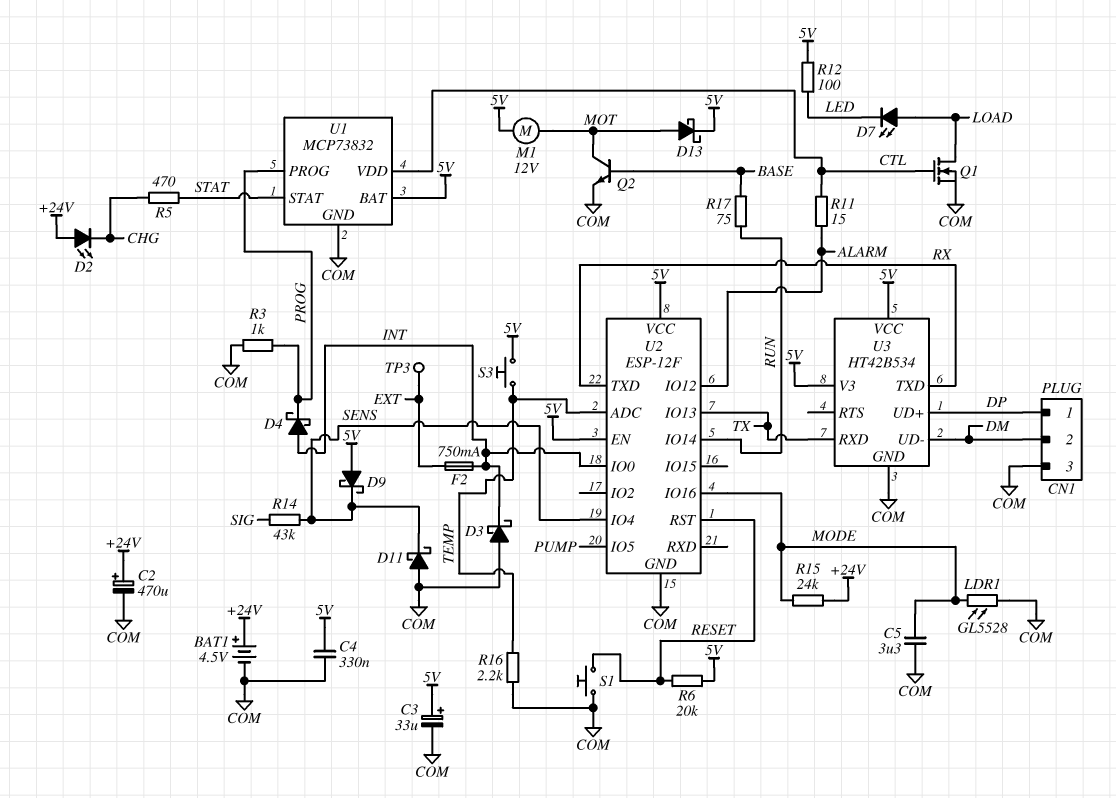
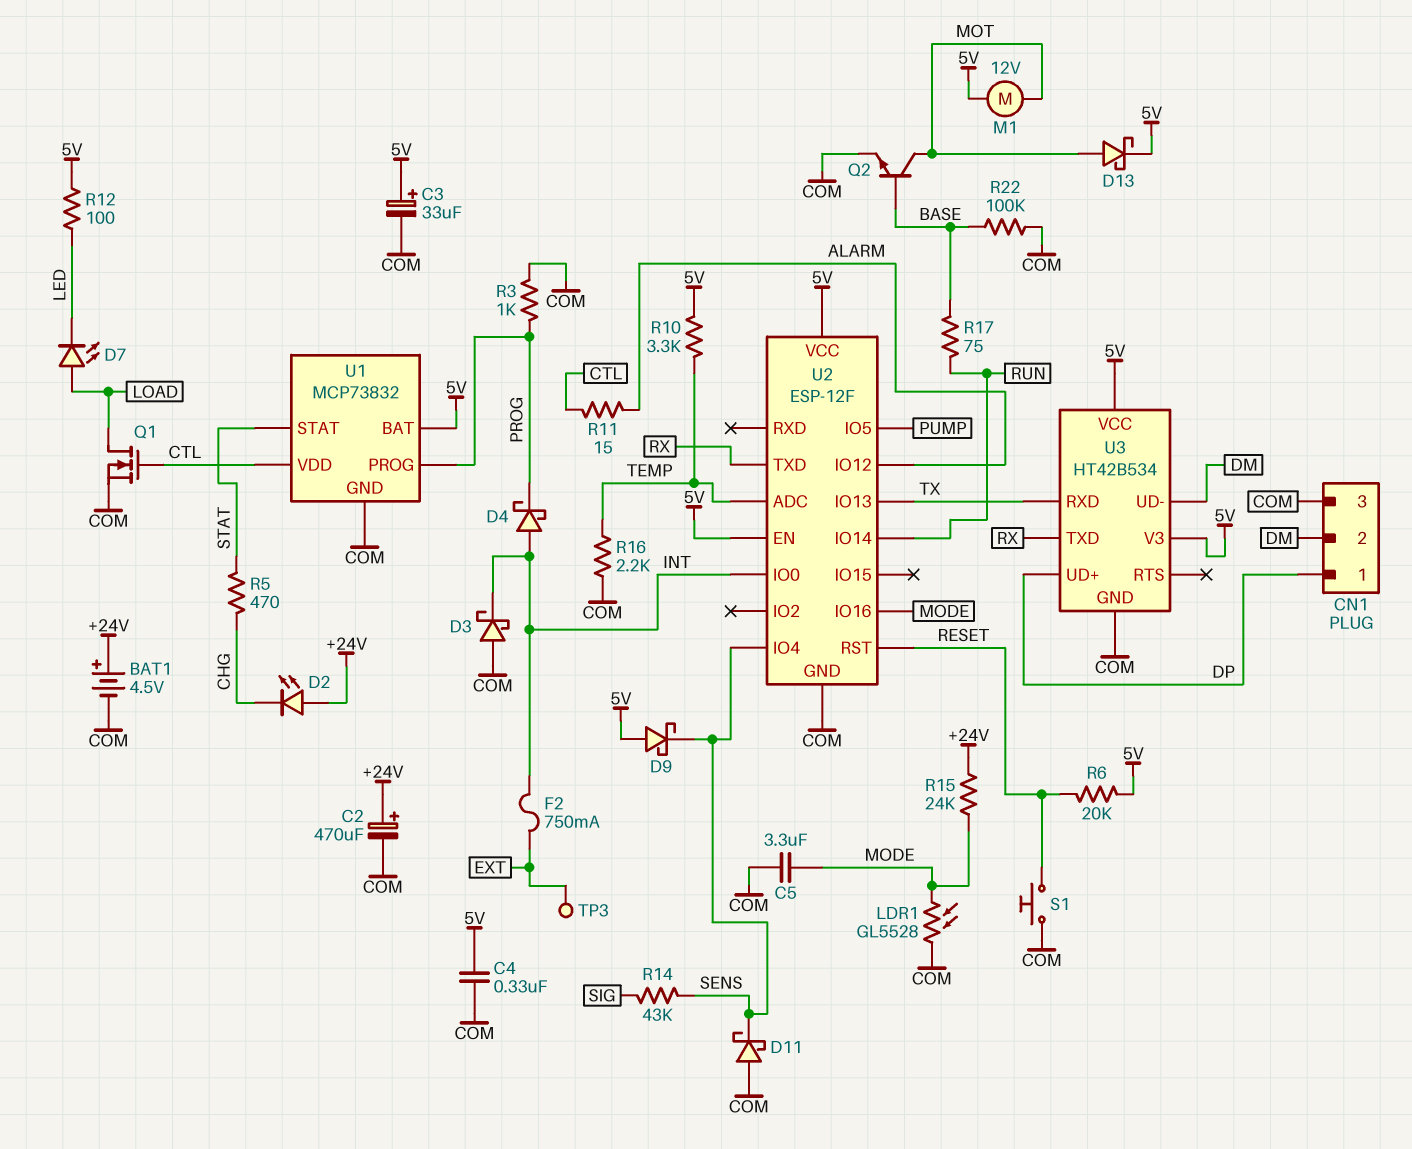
R10: none -> 3.3k (5V, TEMP)
R22: none -> 100k (BASE, COM)
S3: button (5V, TEMP) -> none

